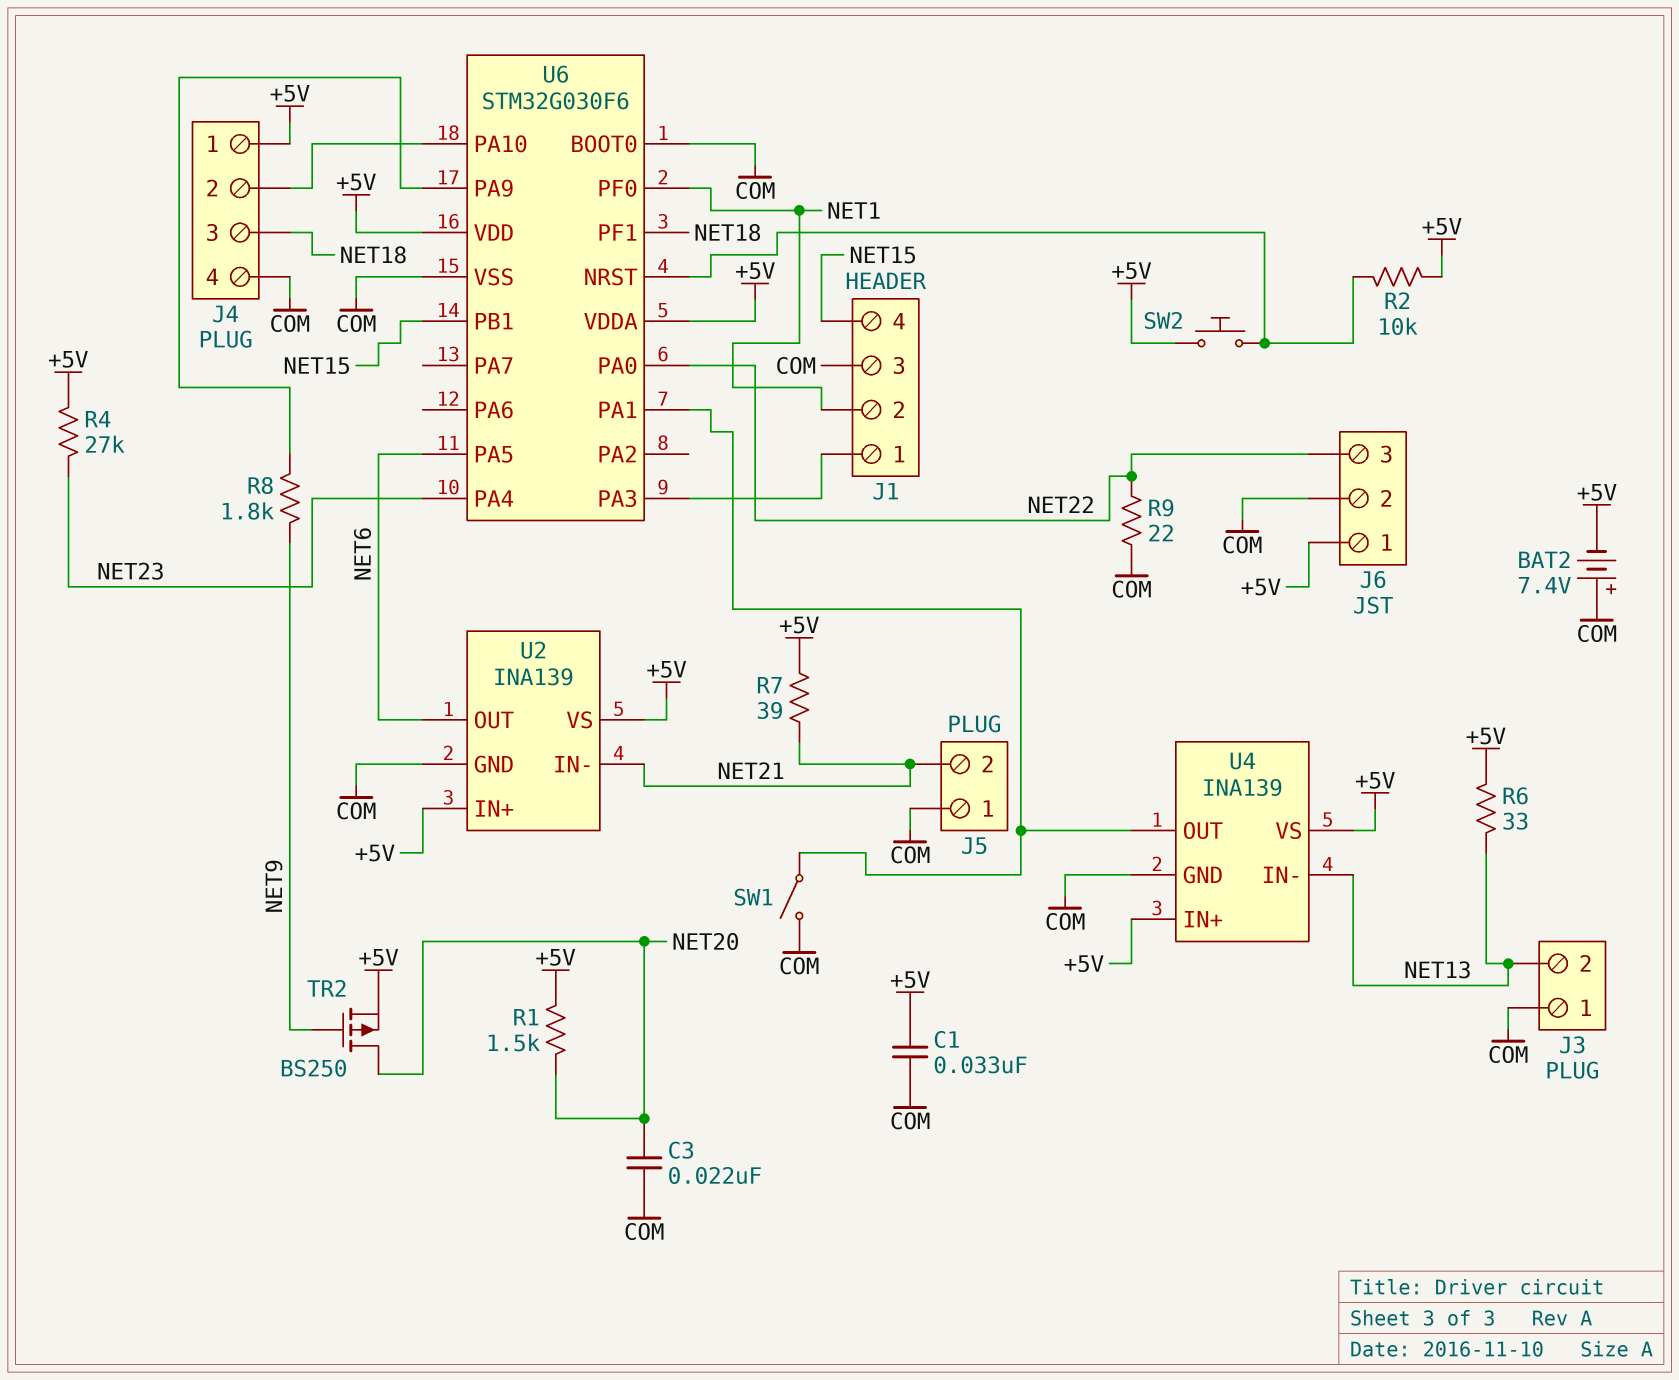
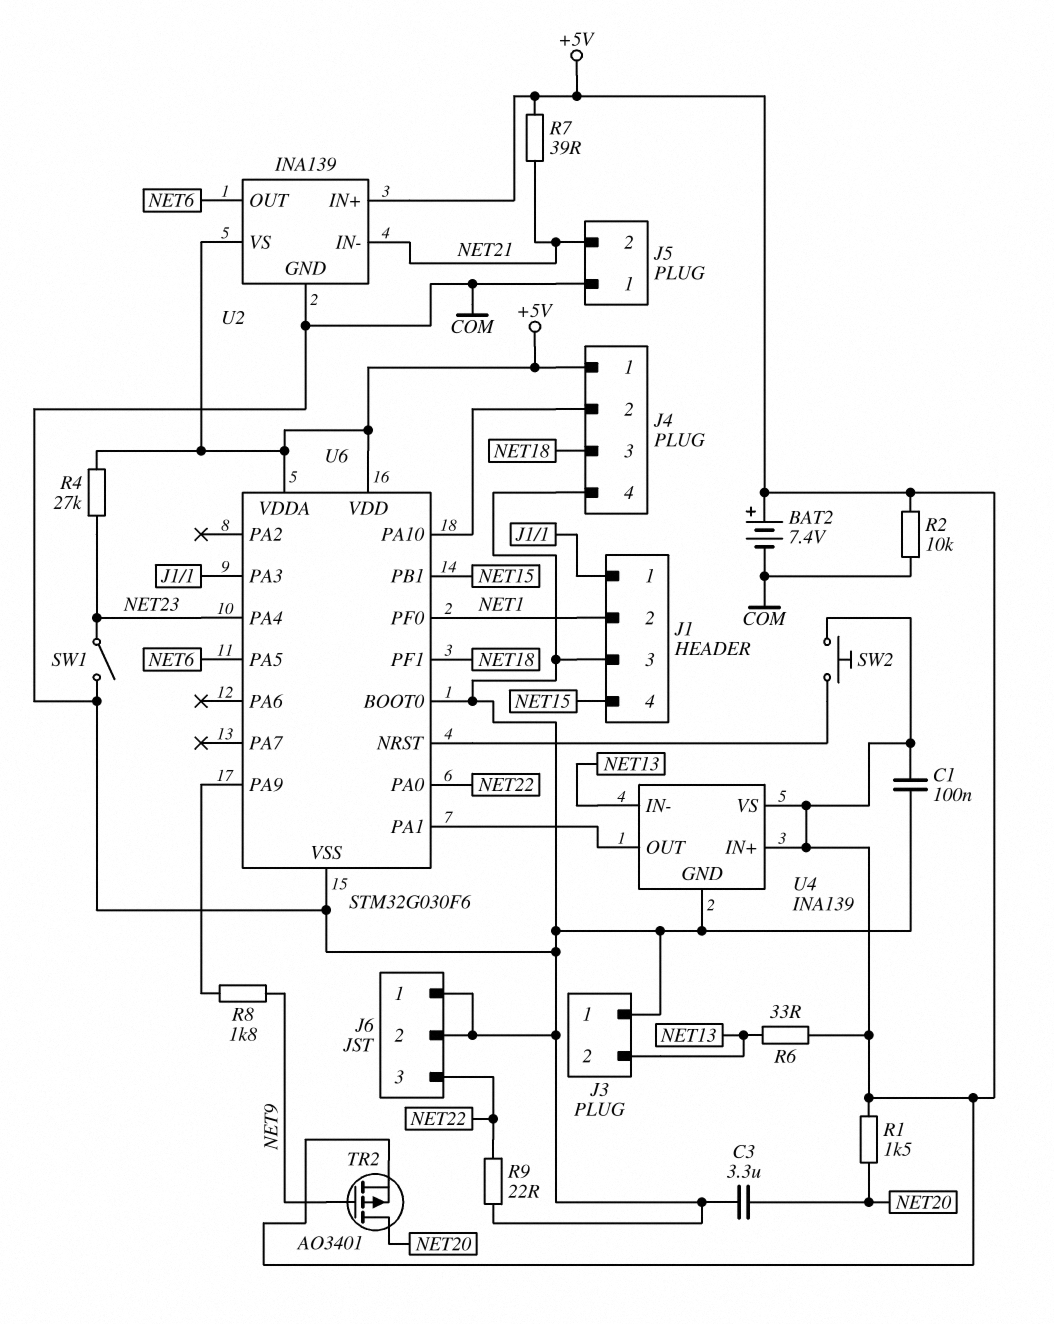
BAT2: 7.4V (plus COM, minus +5V) -> 7.4V (plus +5V, minus COM)
C1: 33nF (+5V, COM) -> 100nF (+5V, COM)
C3: 22nF (COM, NET20) -> 3.3uF (COM, NET20)
J6 pin 1: +5V -> COM
R2: 10k (+5V, U6/NRST) -> 10k (+5V, COM)
SW1: switch (COM, U4/OUT) -> switch (COM, NET23)
TR2: PMOS BS250 (G NET9, D NET20, S +5V) -> PMOS AO3401 (G NET9, D NET20, S +5V)

